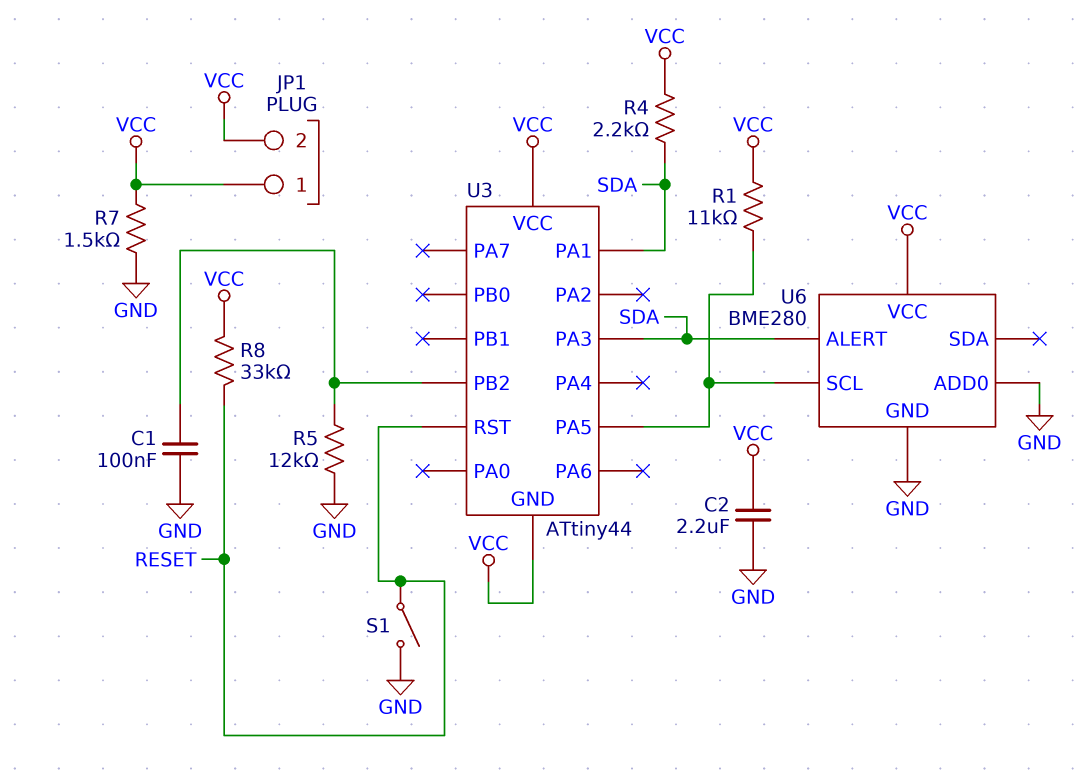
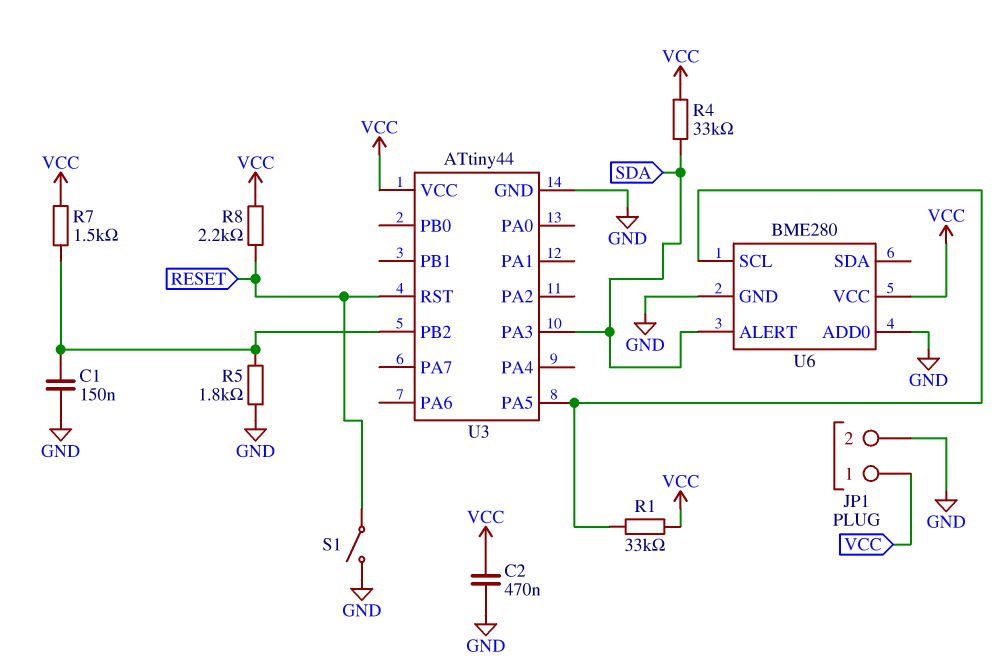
C1: 100nF (GND, U3/PB2) -> 150nF (GND, U3/PB2)
C2: 2.2uF (GND, VCC) -> 470nF (GND, VCC)
JP1 pin 2: VCC -> GND
R1: 11k (U3/PA5, VCC) -> 33k (U3/PA5, VCC)
R4: 2.2k (SDA, VCC) -> 33k (SDA, VCC)
R5: 12k (GND, U3/PB2) -> 1.8k (GND, U3/PB2)
R7: 1.5k (GND, VCC) -> 1.5k (U3/PB2, VCC)
R8: 33k (RESET, VCC) -> 2.2k (RESET, VCC)
U3 pin GND: VCC -> GND
U3 pin PA1: SDA -> none

